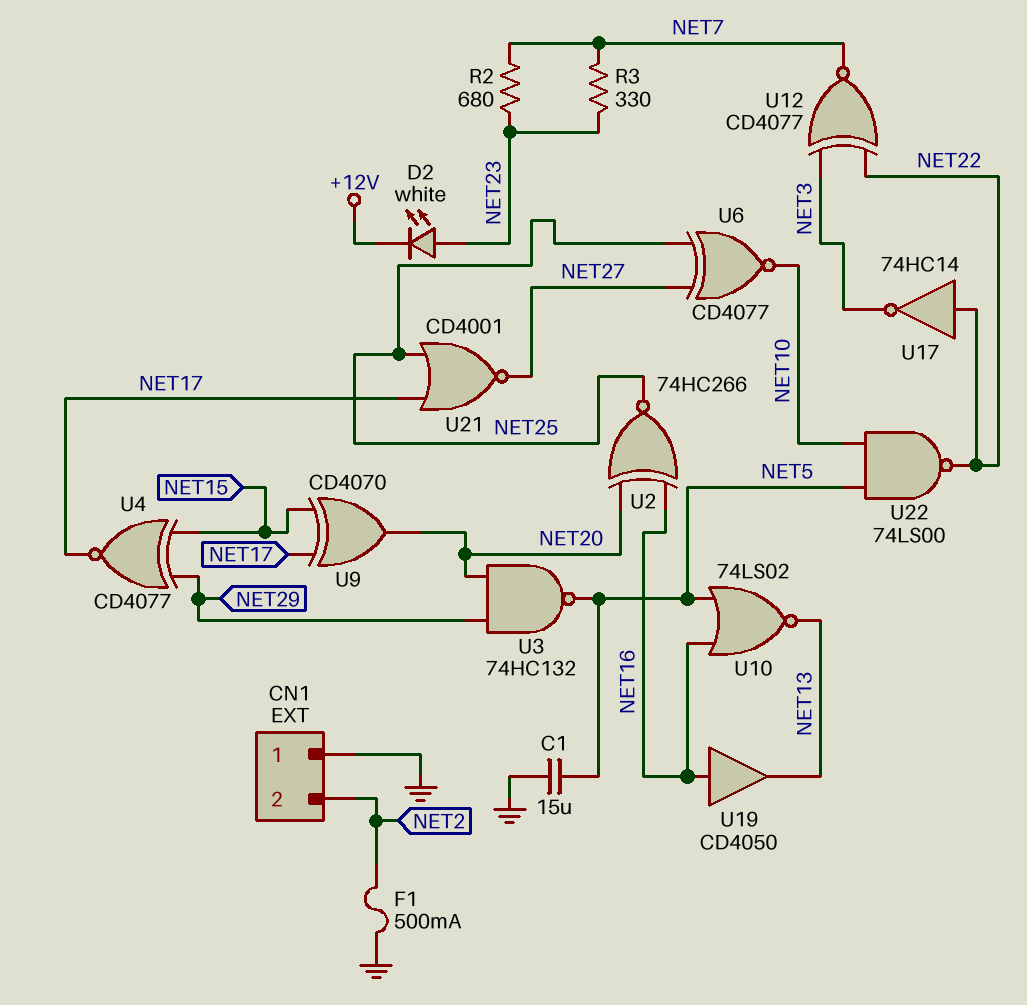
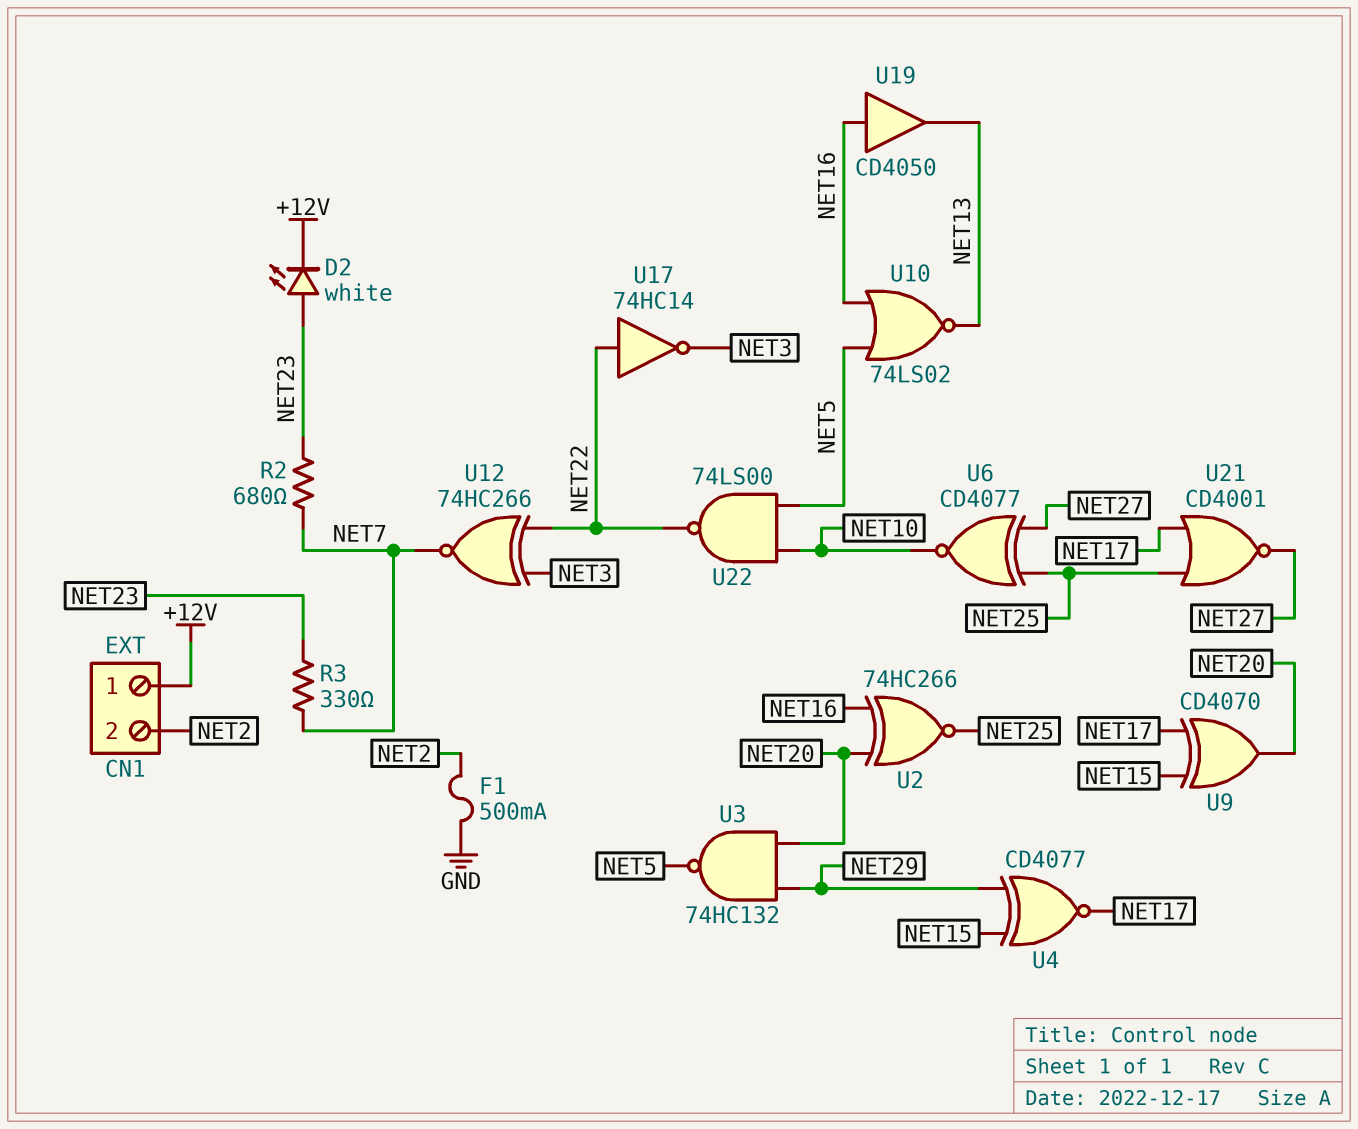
C1: 15uF (GND, NET5) -> none
CN1 pin 1: GND -> +12V
U12: XNOR CD4077 (in NET3, in NET22, out NET7) -> XNOR 74HC266 (in NET3, in NET22, out NET7)

